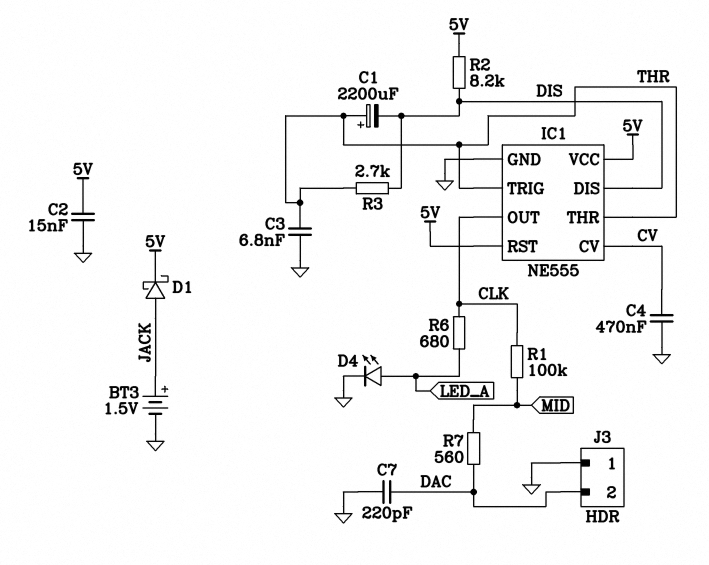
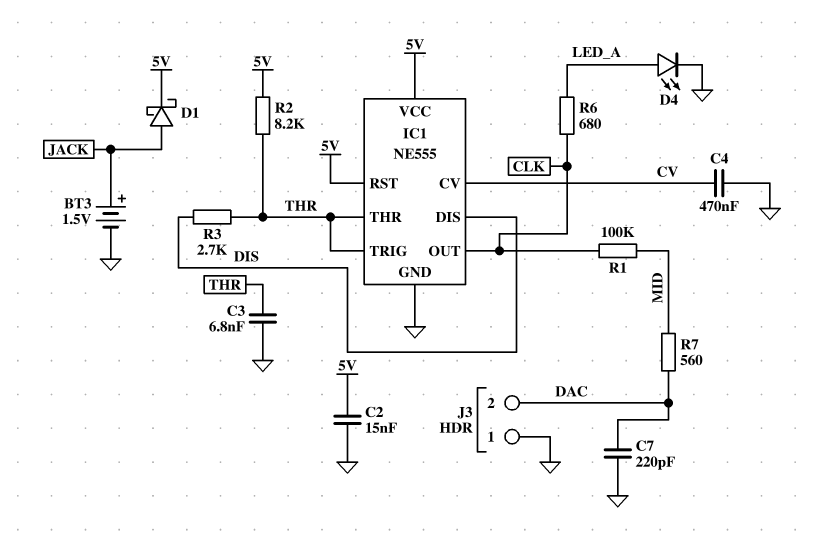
C1: 2200uF (plus THR, minus DIS) -> none
R2: 8.2k (5V, DIS) -> 8.2k (5V, THR)

